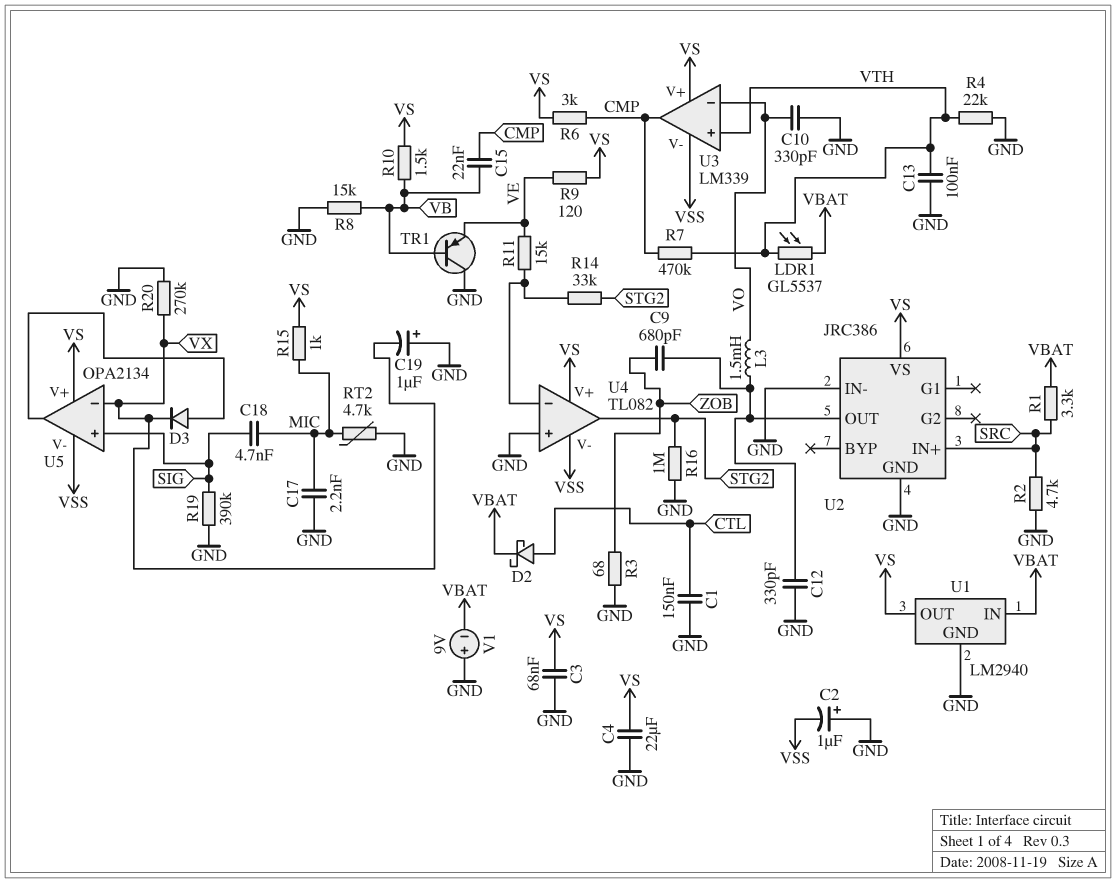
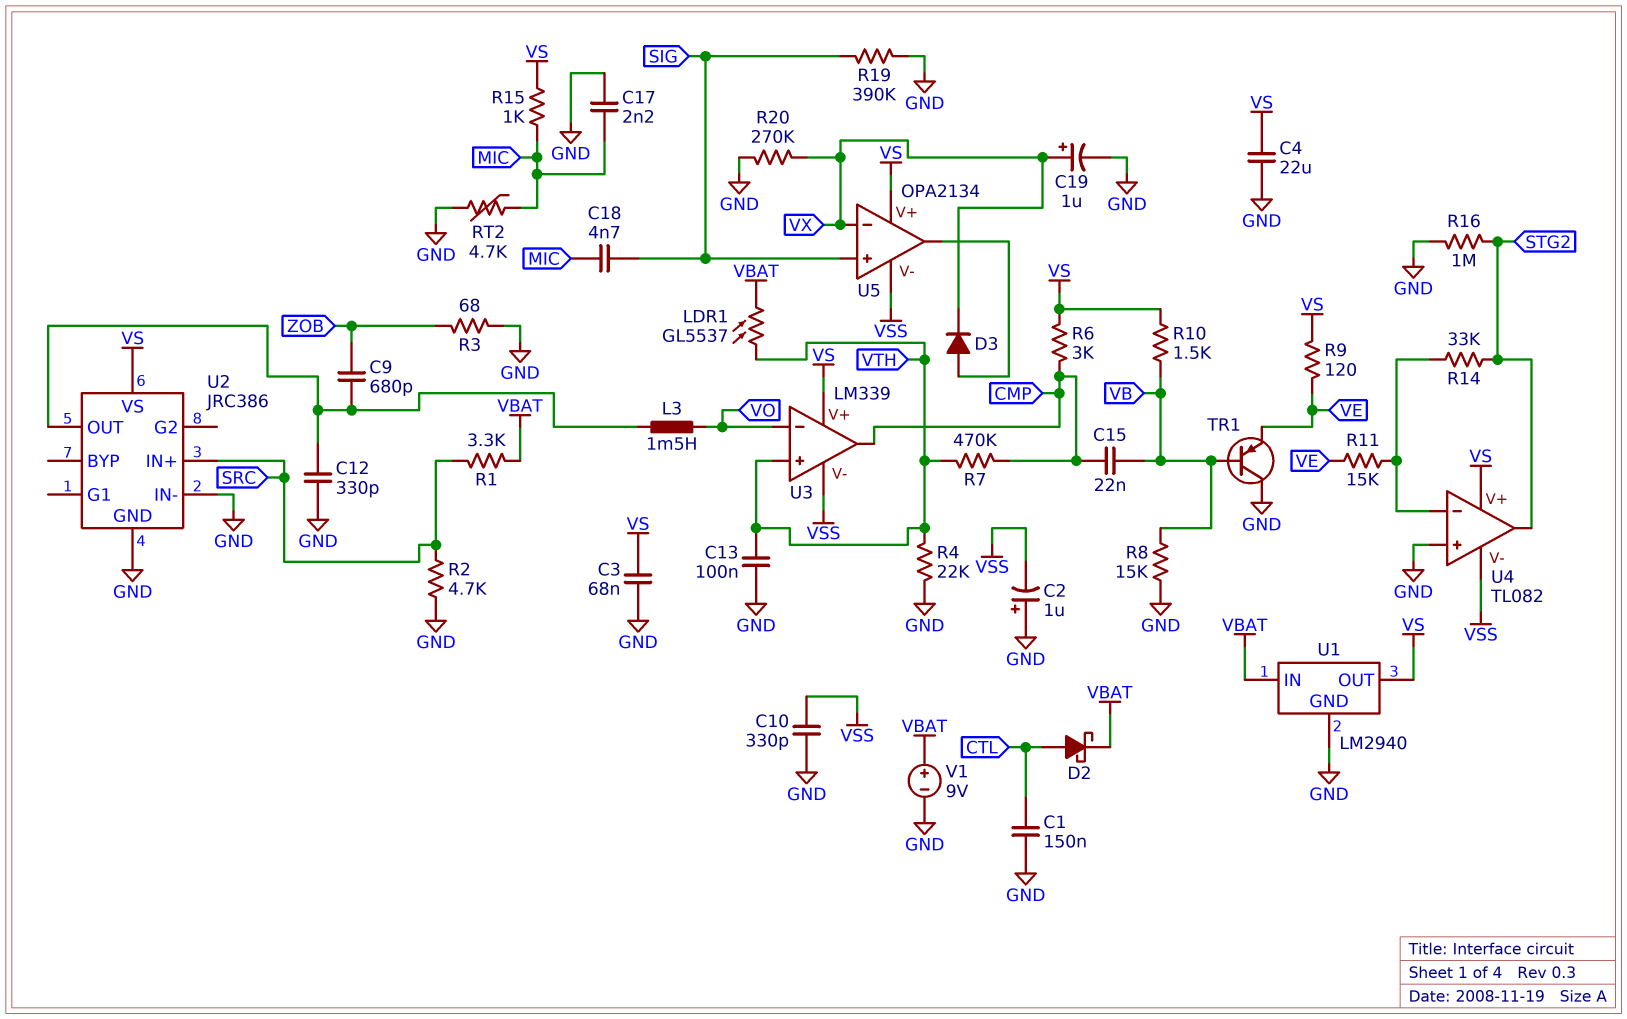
C10: 330pF (GND, VO) -> 330pF (GND, VSS)
C19: 1uF (plus GND, minus VX) -> 1uF (plus VX, minus GND)
V1: 9V (plus GND, minus VBAT) -> 9V (plus VBAT, minus GND)

